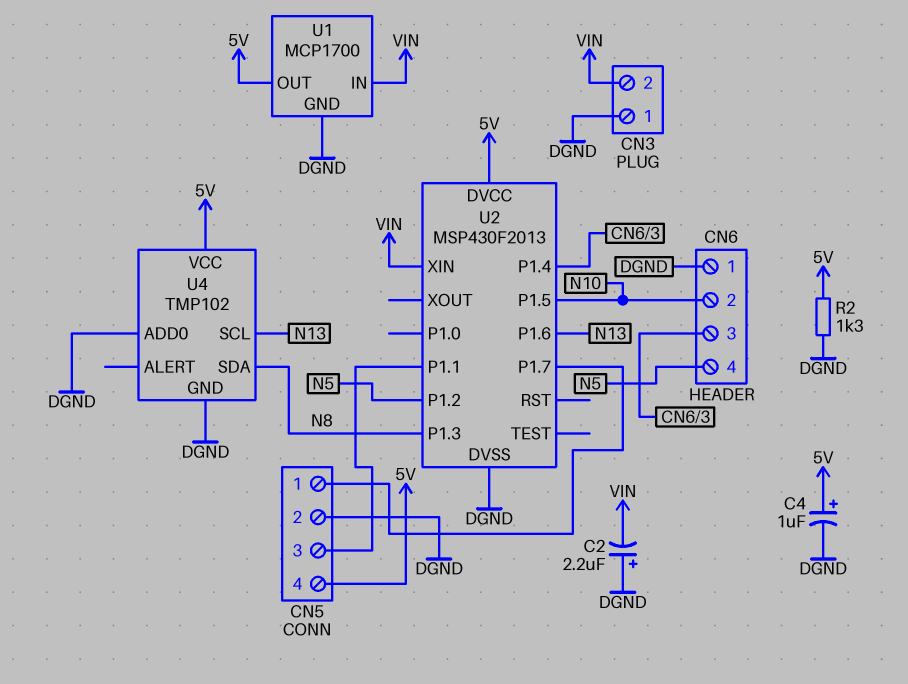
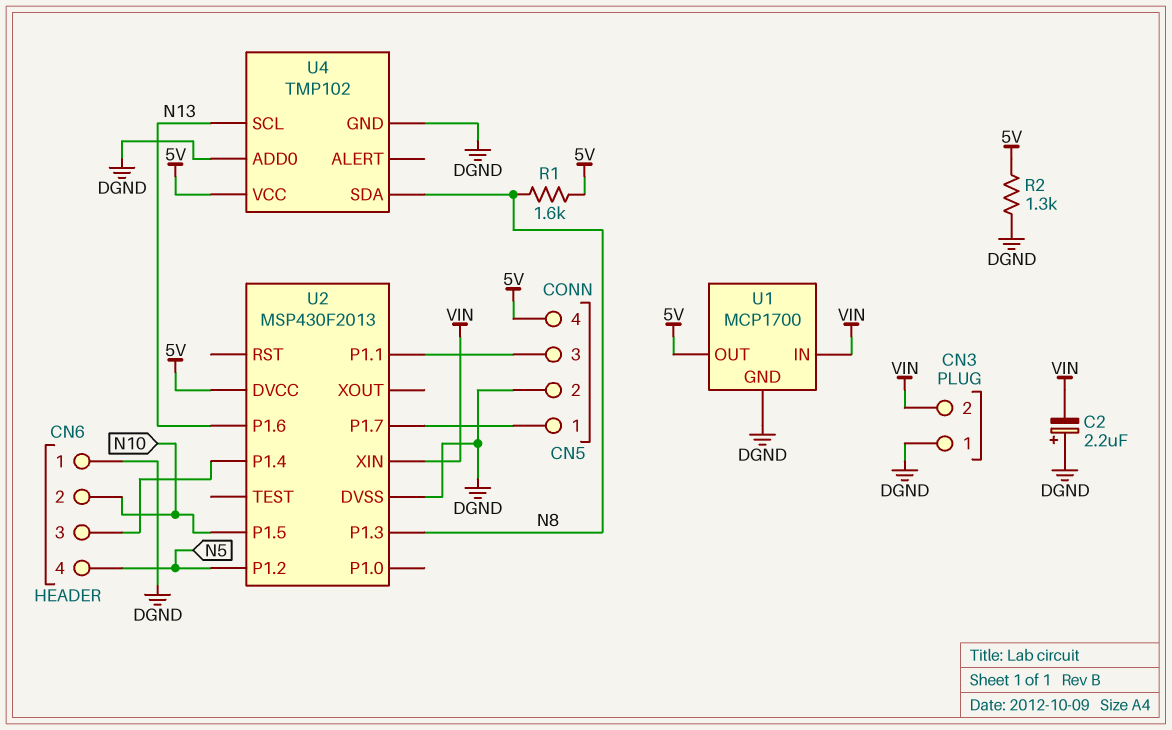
C4: 1uF (plus 5V, minus DGND) -> none
R1: none -> 1.6k (5V, N8)

